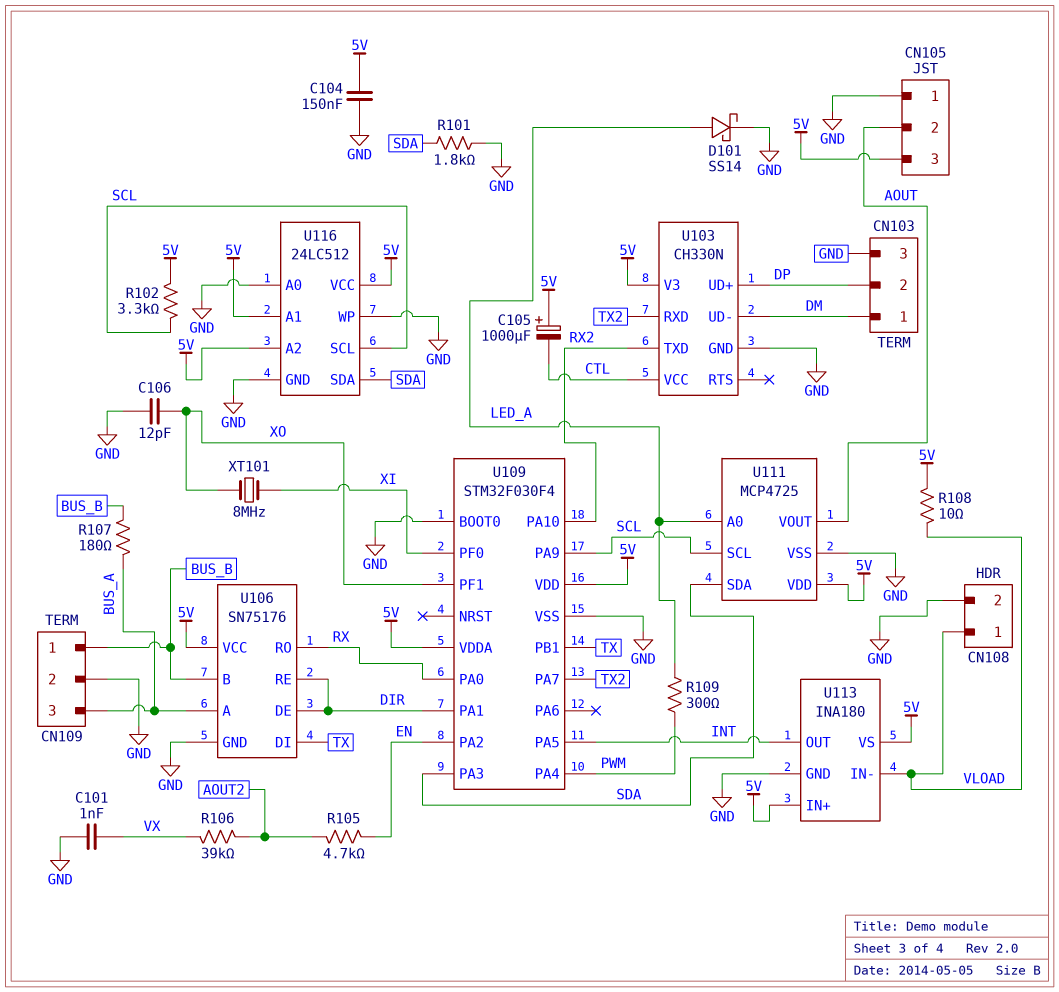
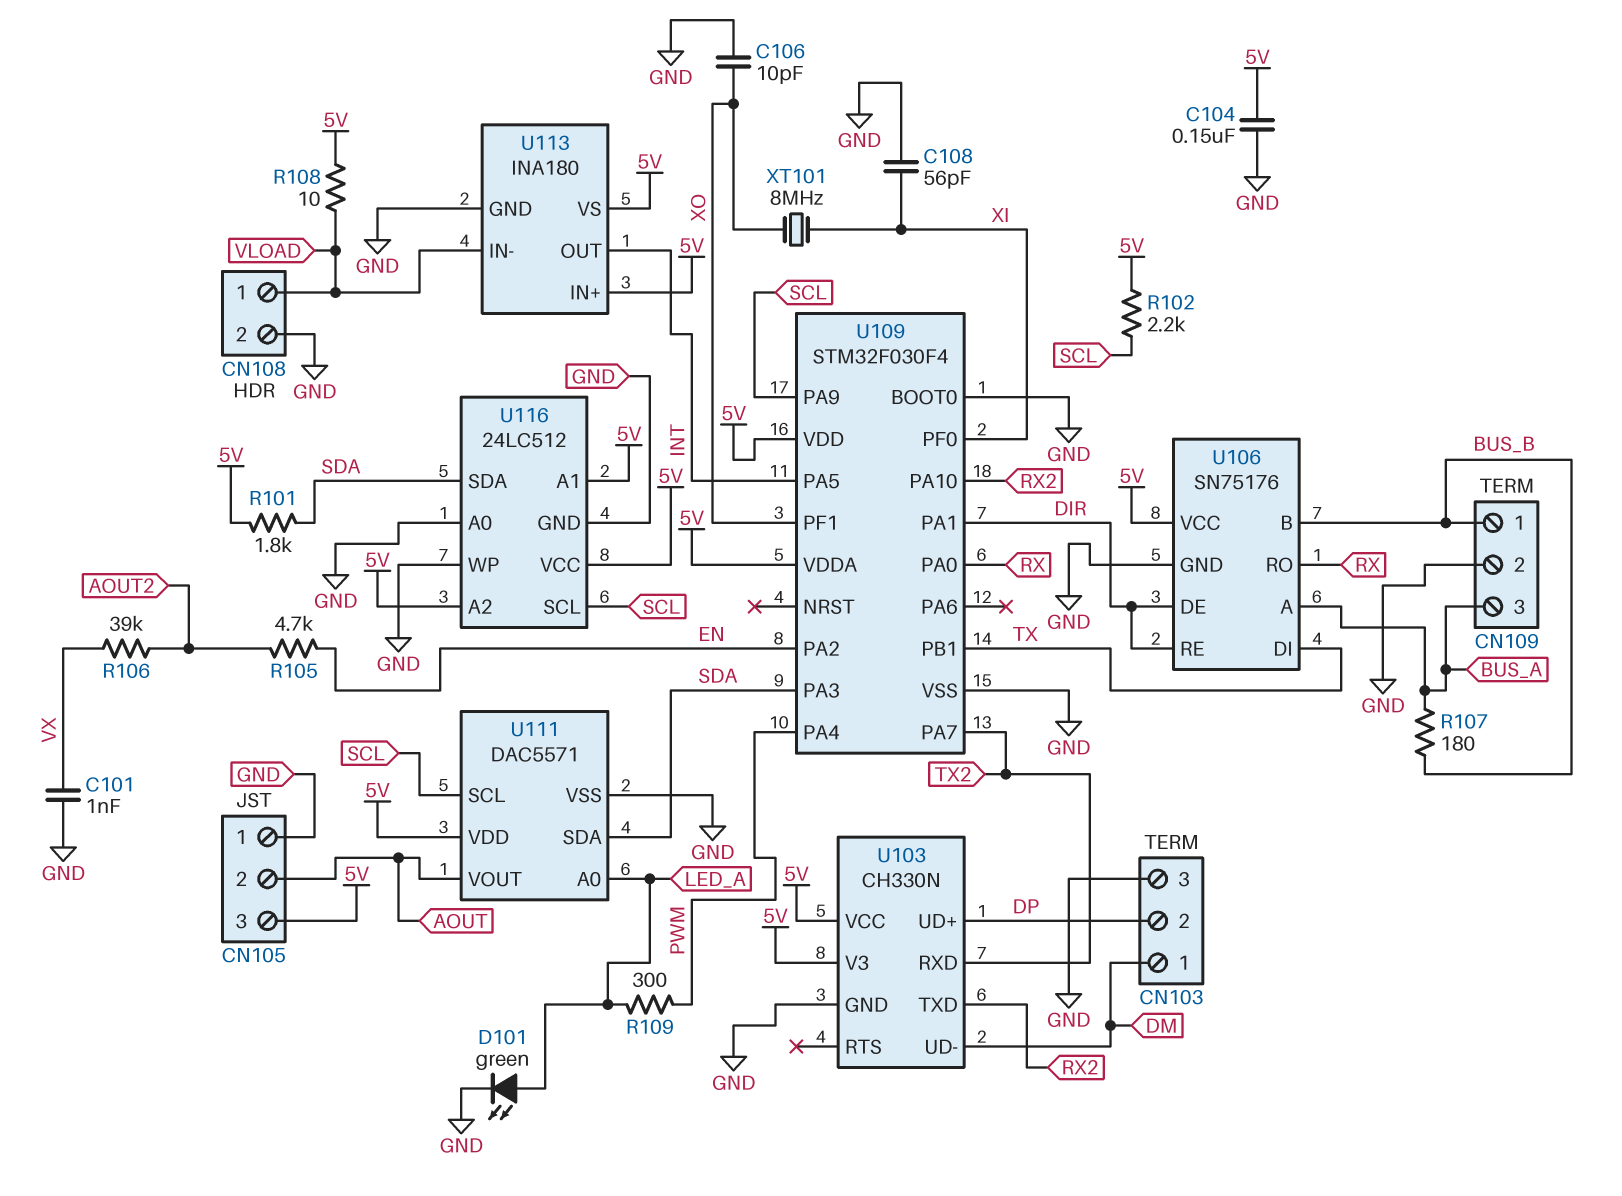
C105: 1000uF (plus 5V, minus CTL) -> none
C106: 12pF (GND, XO) -> 10pF (GND, XO)
C108: none -> 56pF (GND, XI)
D101: schottky SS14 (A LED_A, K GND) -> LED green (A LED_A, K GND)
R101: 1.8k (GND, SDA) -> 1.8k (5V, SDA)
R102: 3.3k (5V, SCL) -> 2.2k (5V, SCL)
U103 pin VCC: CTL -> 5V
U111: MCP4725 -> DAC5571

